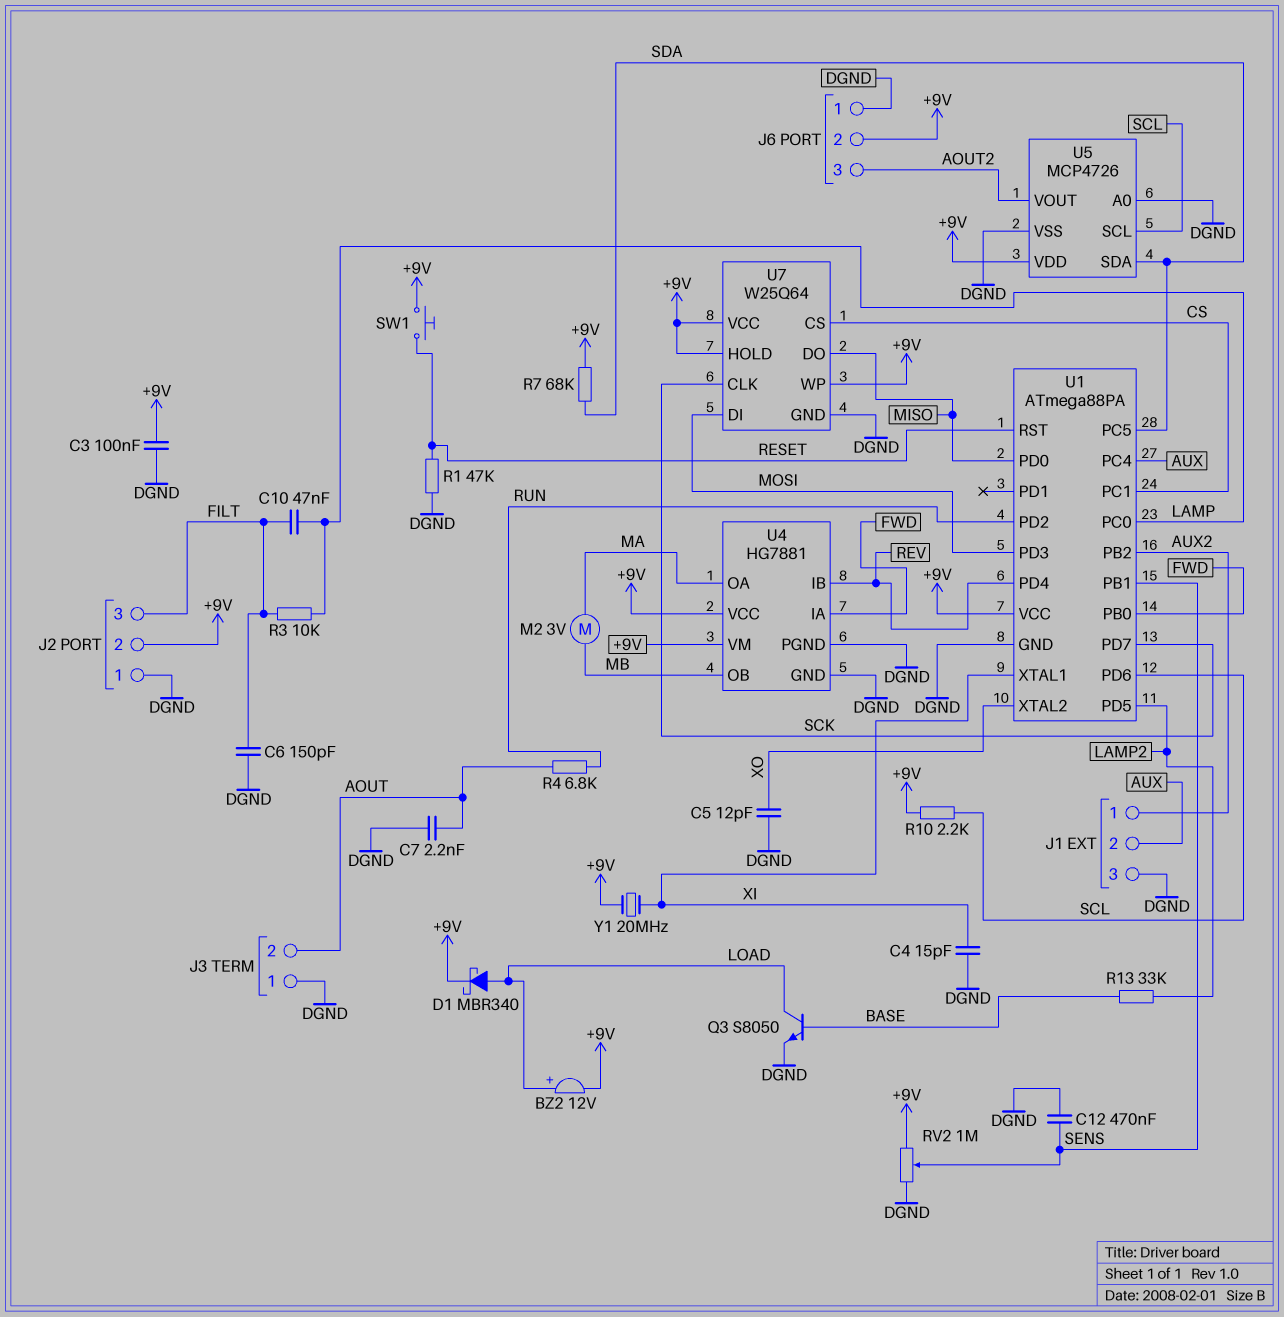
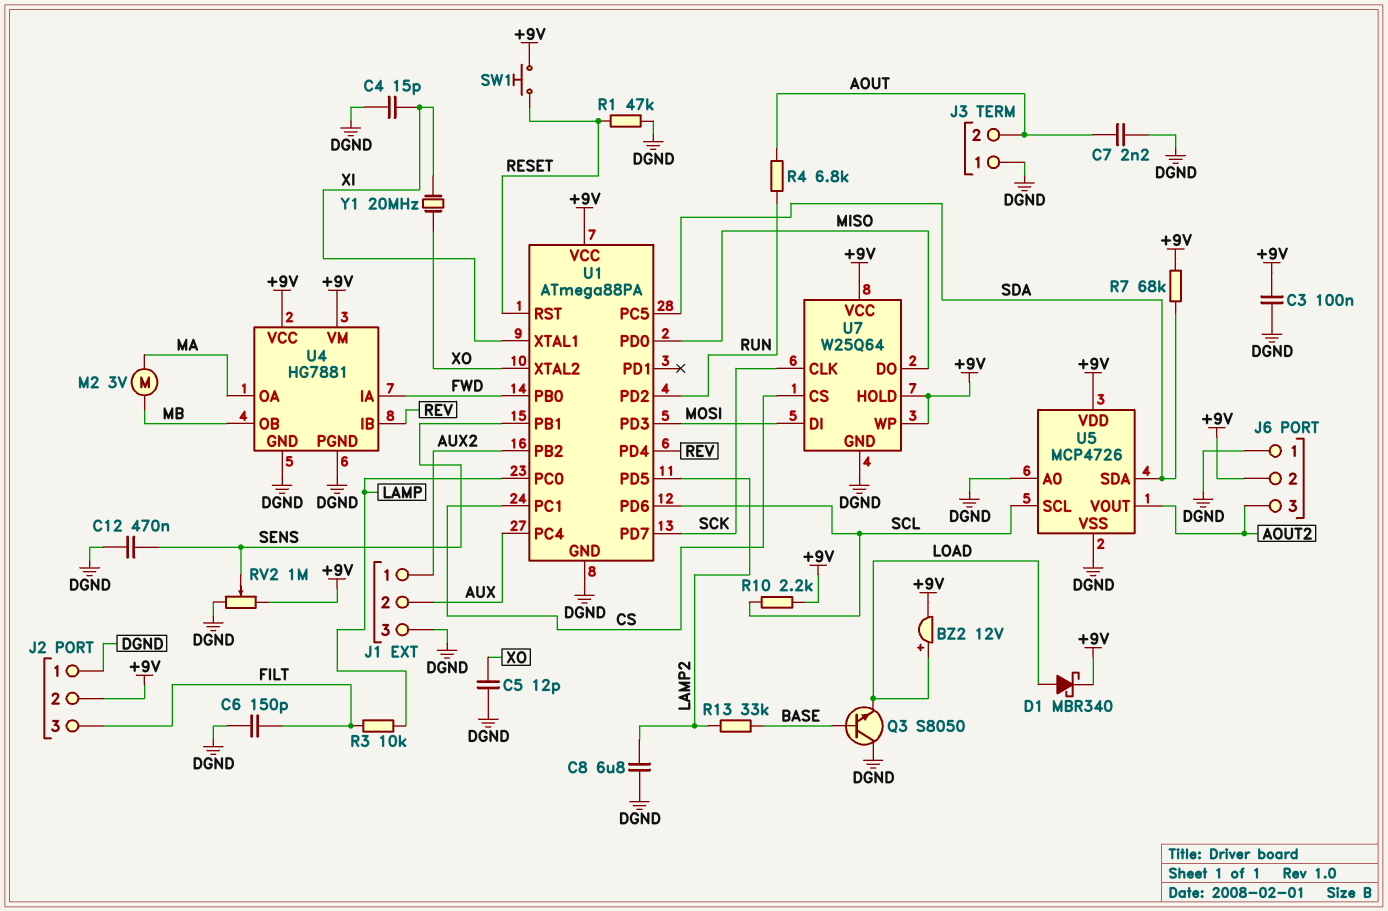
C8: none -> 6.8uF (DGND, LAMP2)
C10: 47nF (FILT, LAMP) -> none
Q3: NPN S8050 (B BASE, C LOAD, E DGND) -> NPN S8050 (B BASE, C DGND, E LOAD)
Y1: 20MHz (+9V, XI) -> 20MHz (XI, XO)

